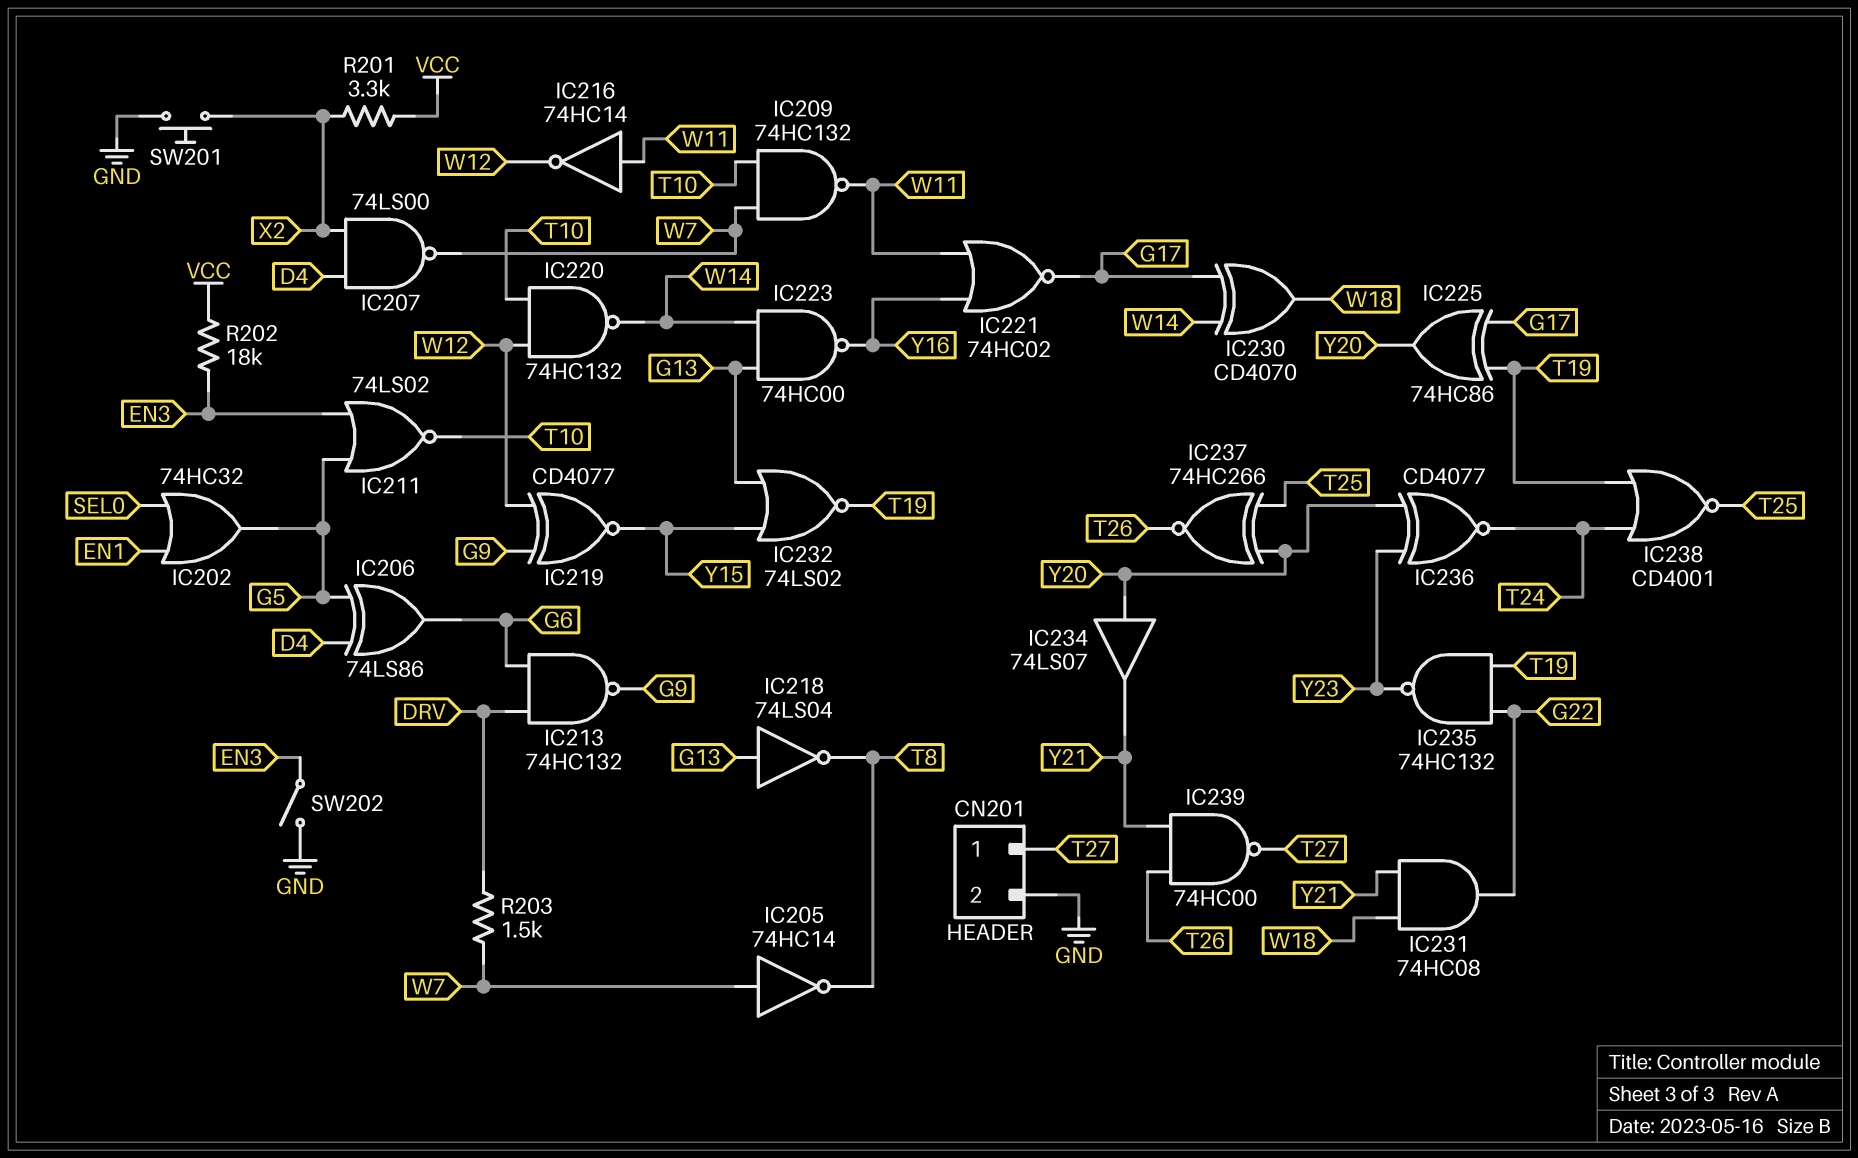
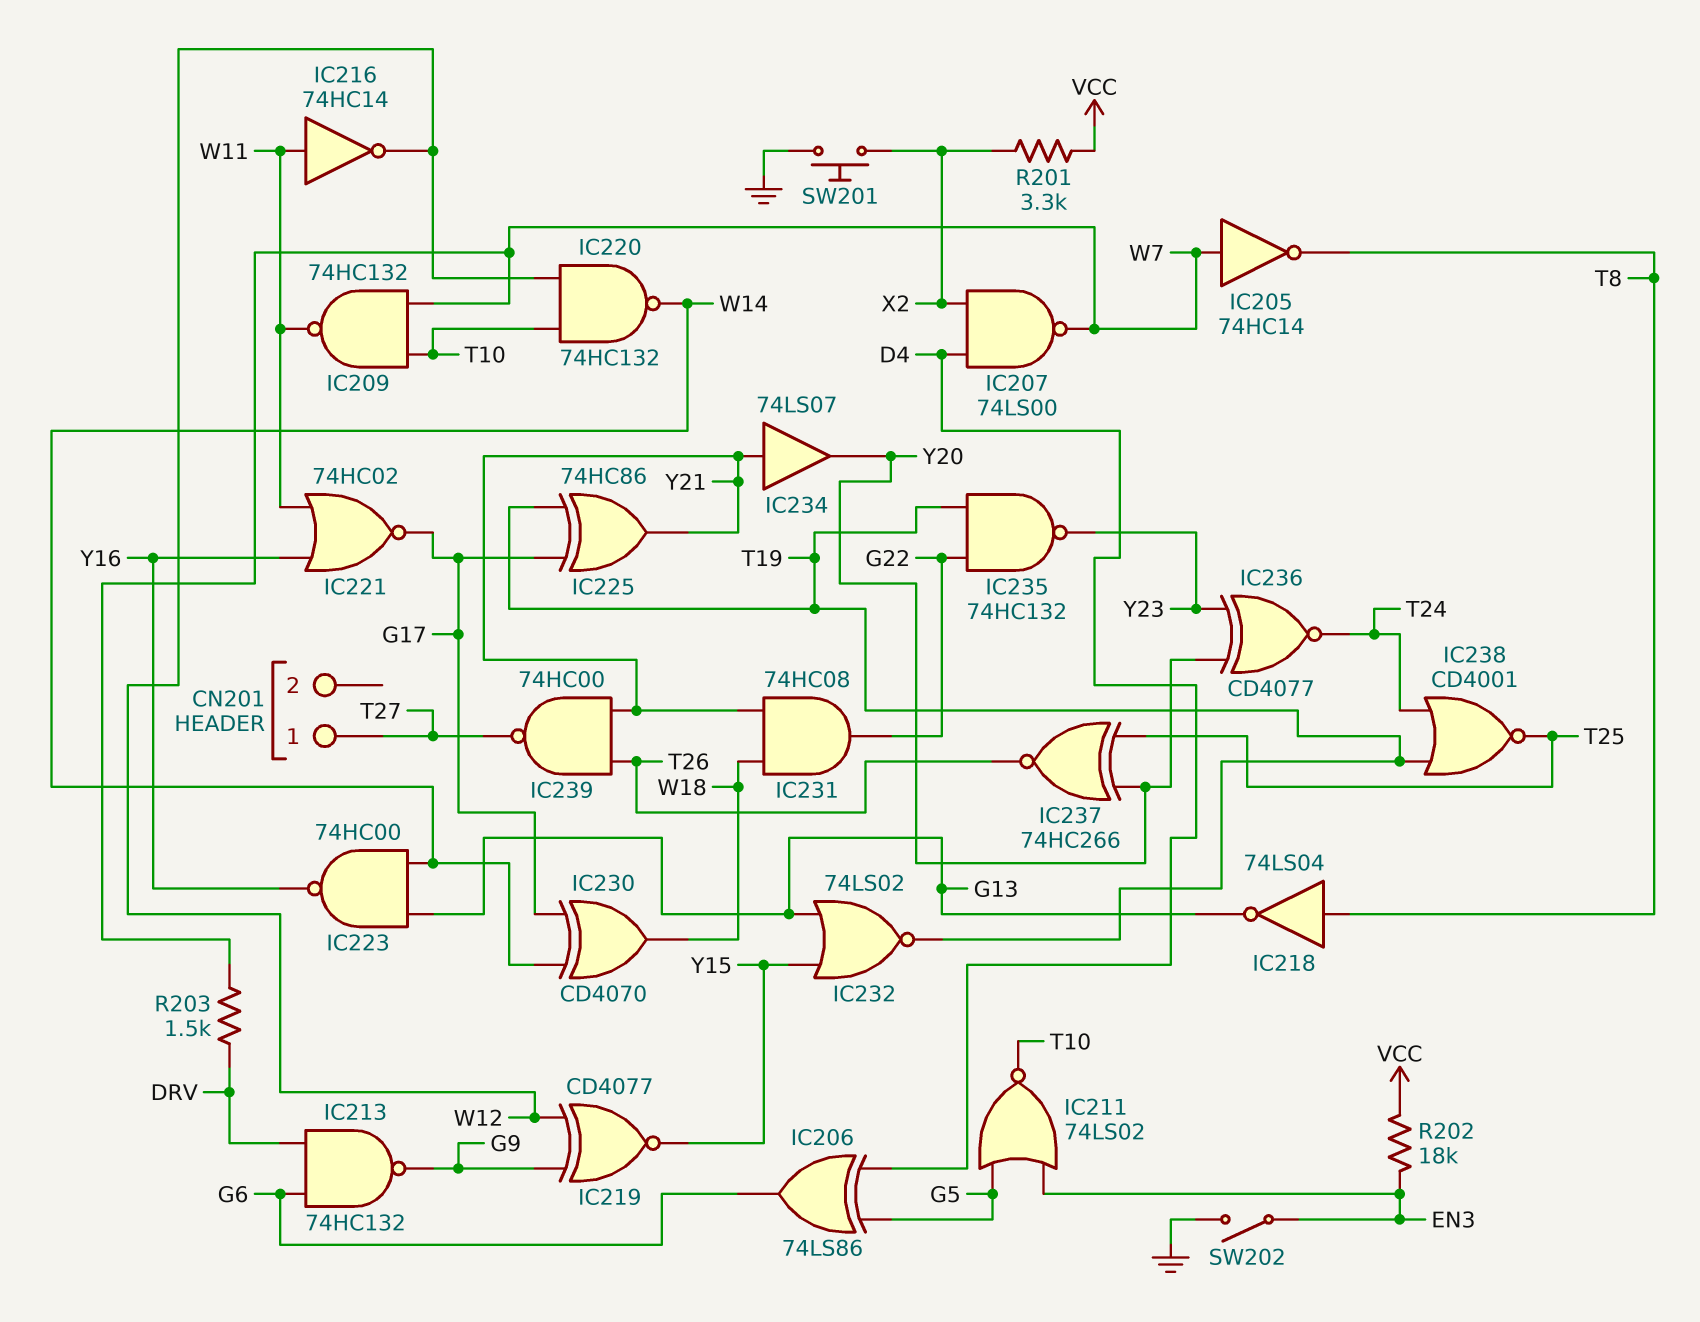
CN201 pin 2: GND -> none
IC202: OR 74HC32 (in EN1, in SEL0, out G5) -> none
IC218: NOT 74LS04 (in G13, out T8) -> NOT 74LS04 (in T8, out G13)
IC225: XOR 74HC86 (in G17, in T19, out Y20) -> XOR 74HC86 (in G17, in T19, out Y21)
IC234: buffer 74LS07 (in Y20, out Y21) -> buffer 74LS07 (in Y21, out Y20)

